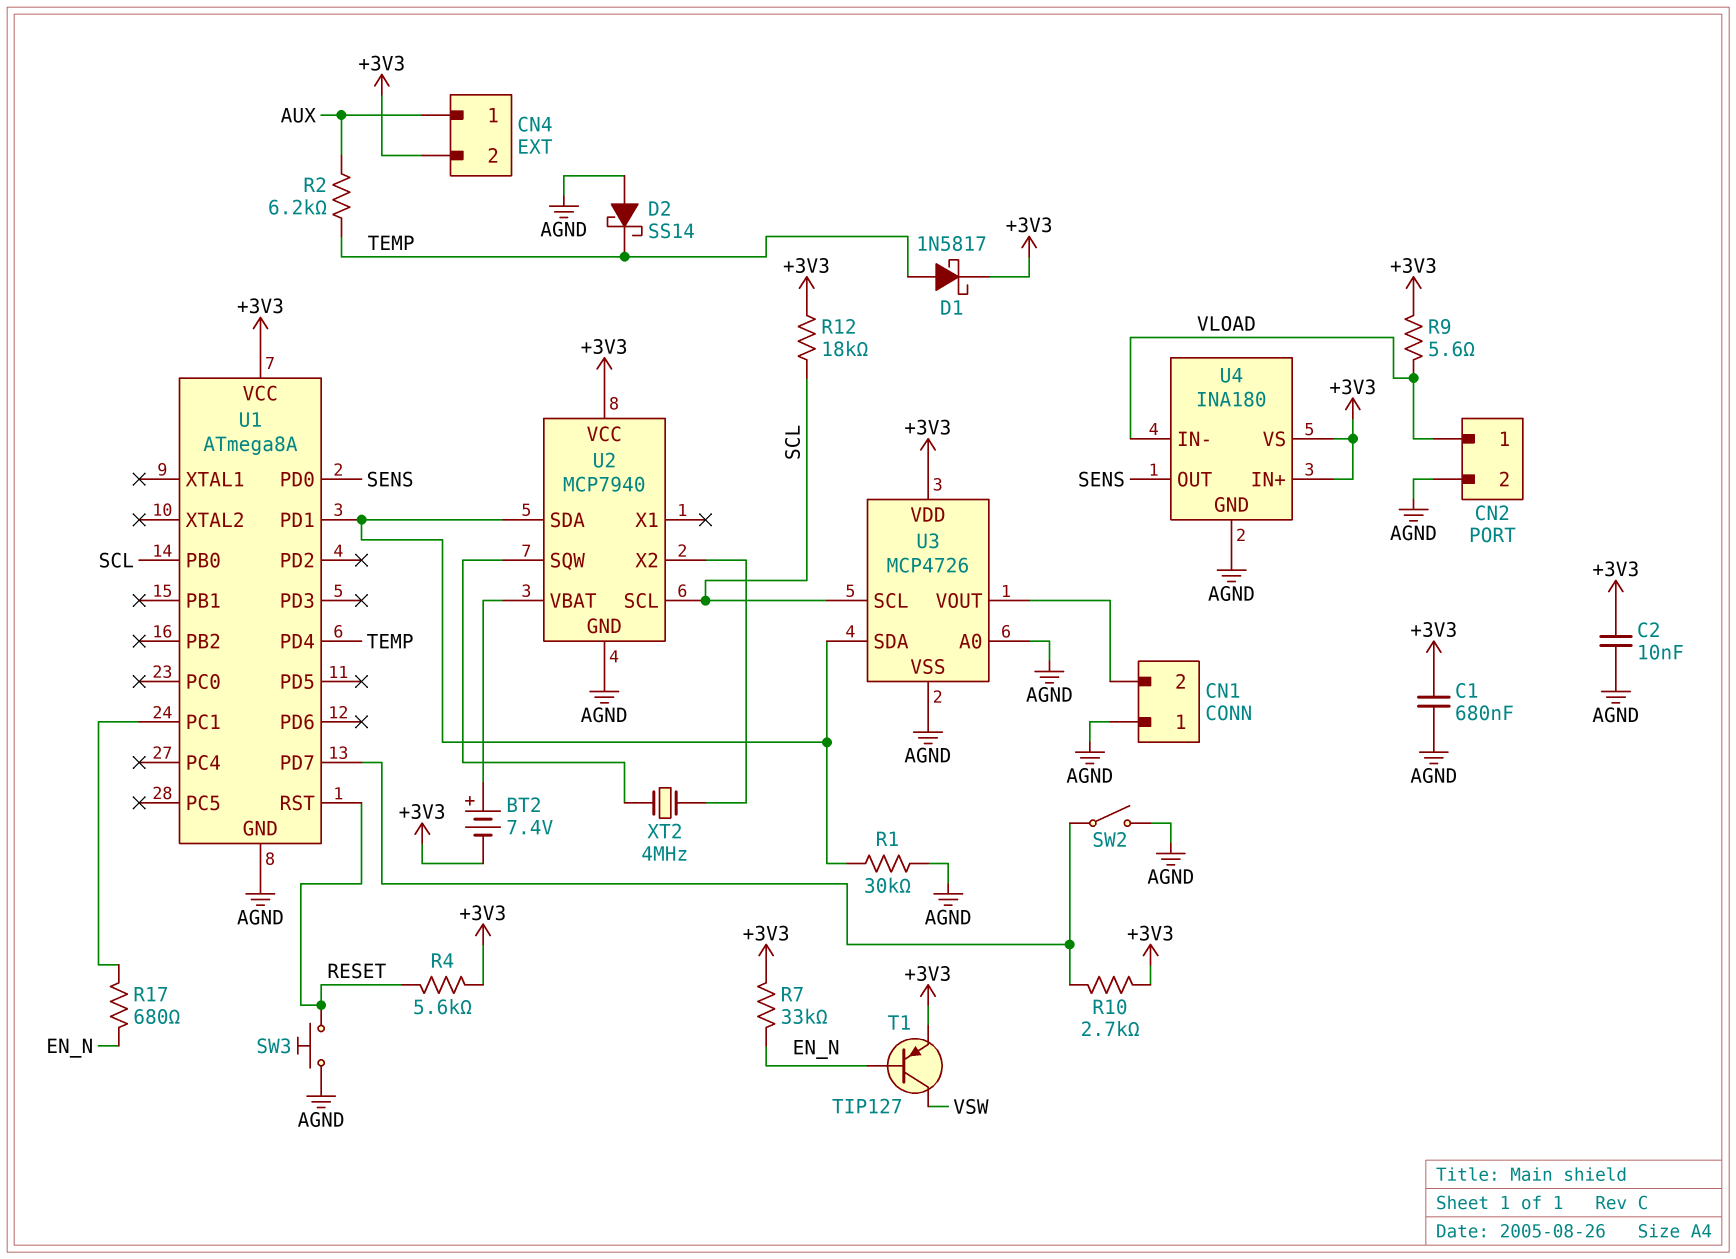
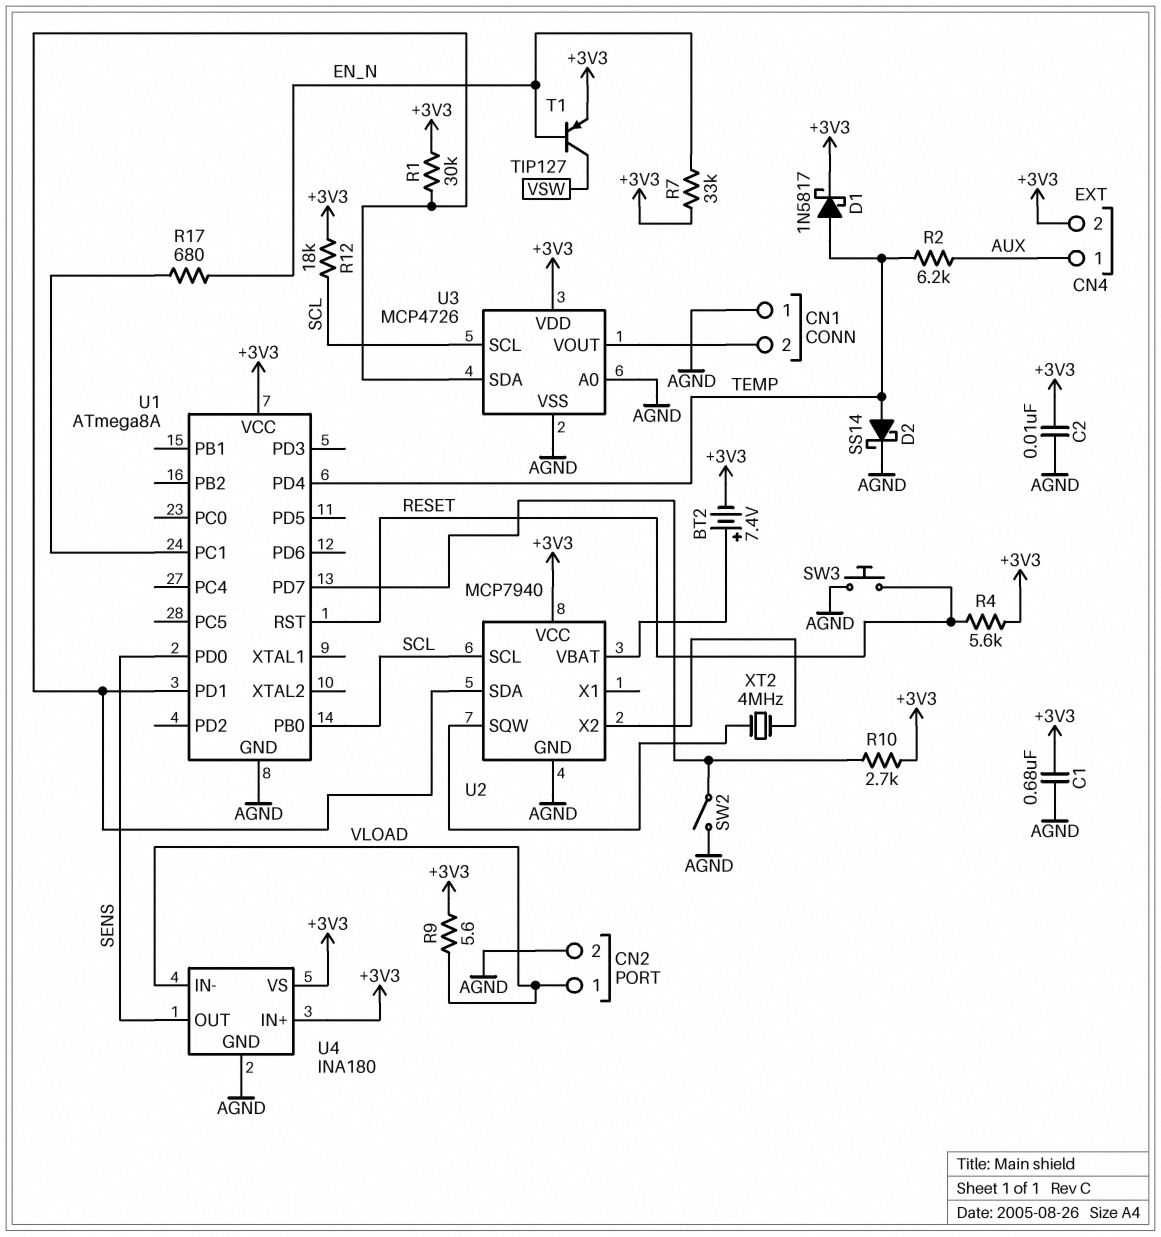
D2: schottky SS14 (A AGND, K TEMP) -> schottky SS14 (A TEMP, K AGND)
R1: 30k (AGND, U1/PD1) -> 30k (+3V3, U1/PD1)

